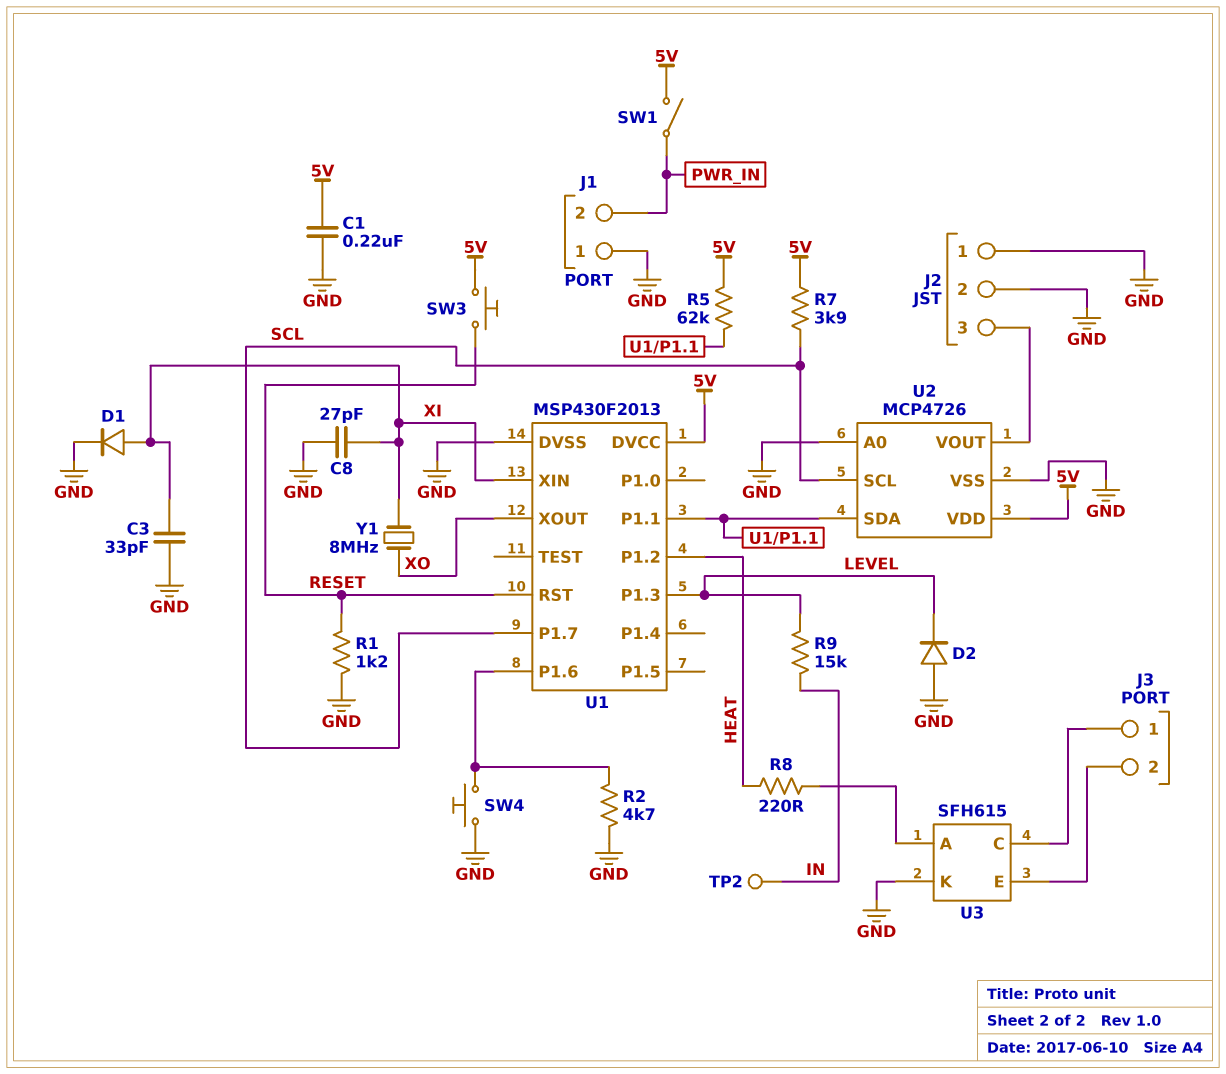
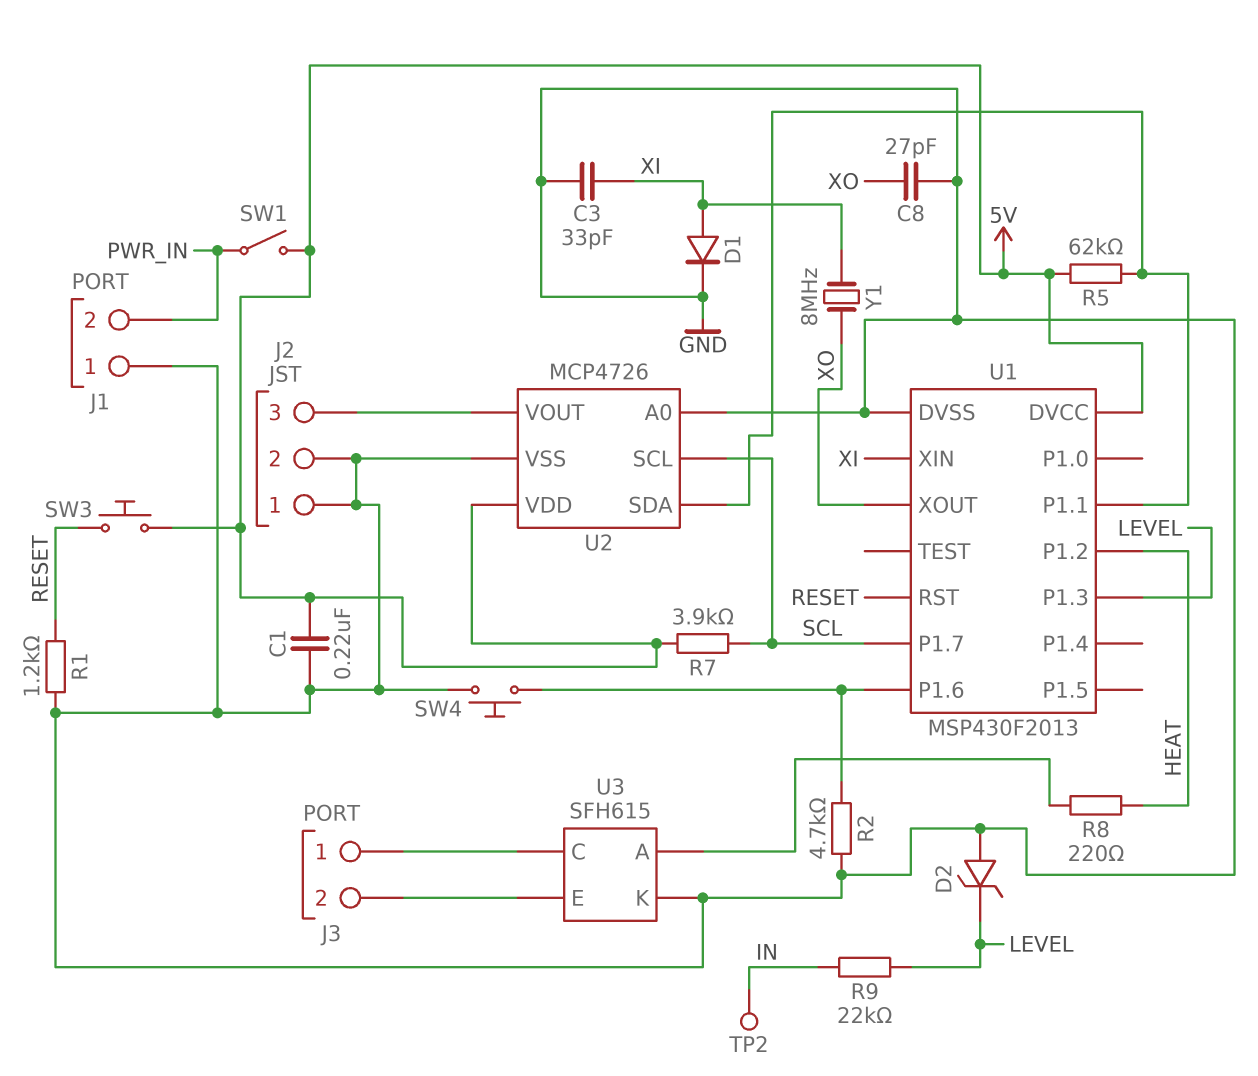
C8: 27pF (GND, XI) -> 27pF (GND, XO)
D2: diode (A GND, K LEVEL) -> zener (A GND, K LEVEL)
R9: 15k (IN, LEVEL) -> 22k (IN, LEVEL)

